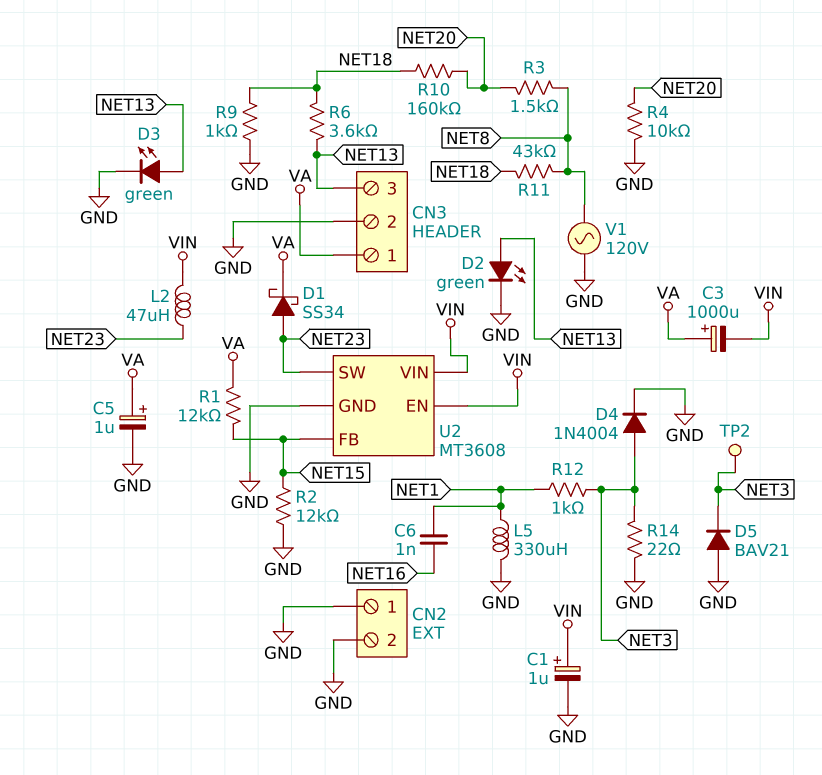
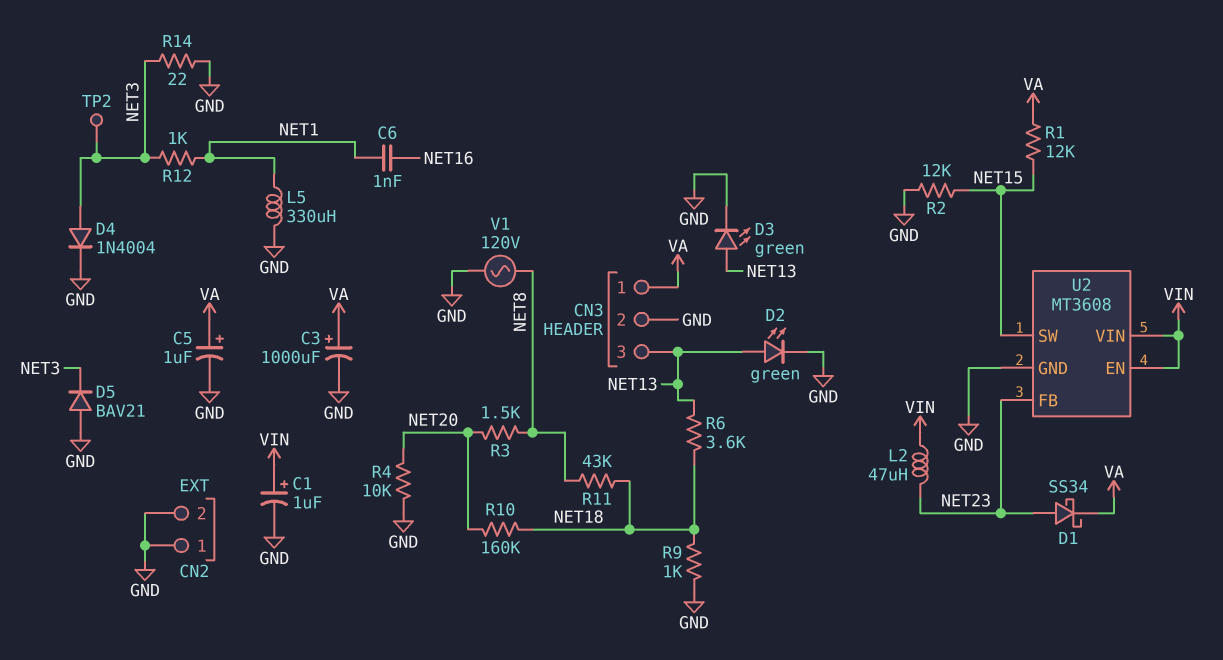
C3: 1000uF (plus VA, minus VIN) -> 1000uF (plus VA, minus GND)
U2 pin FB: NET15 -> NET23
U2 pin SW: NET23 -> NET15

